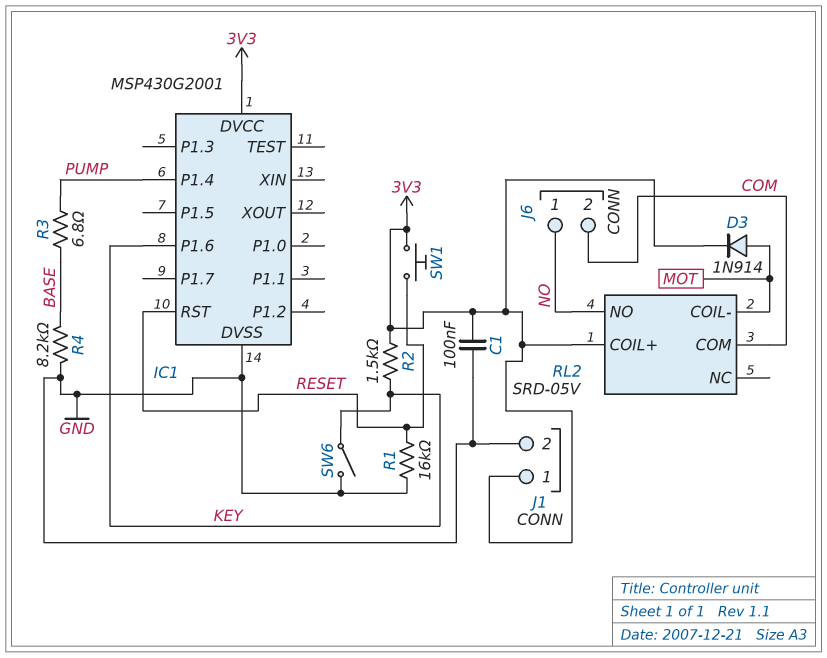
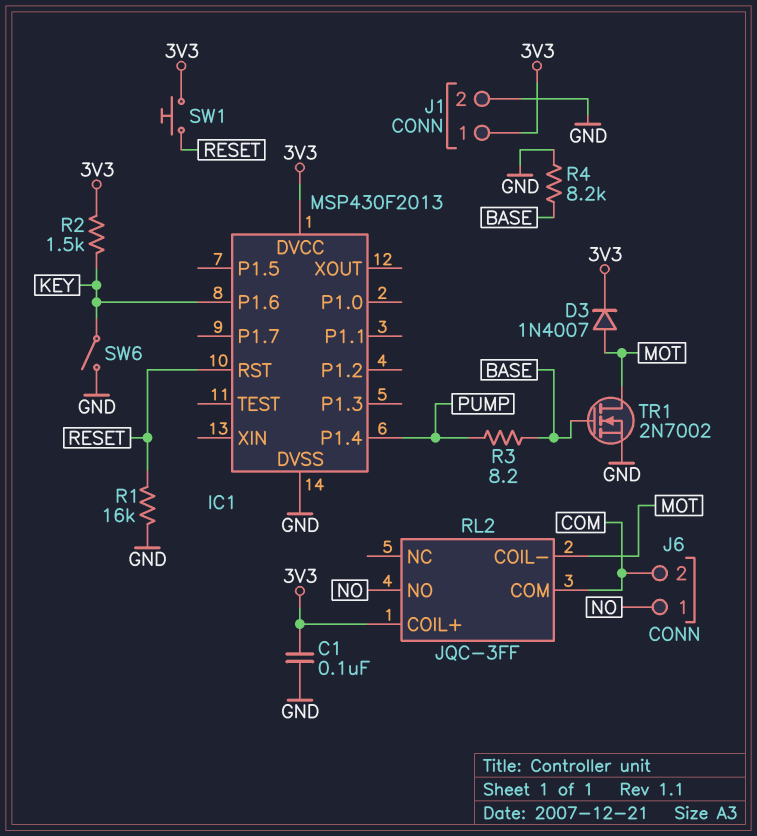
D3: diode 1N914 (A MOT, K 3V3) -> diode 1N4007 (A MOT, K 3V3)
IC1: MSP430G2001 -> MSP430F2013
R3: 6.8 (BASE, PUMP) -> 8.2 (BASE, PUMP)
RL2: SRD-05V -> JQC-3FF
TR1: none -> NMOS 2N7002 (G BASE, D MOT, S GND)

